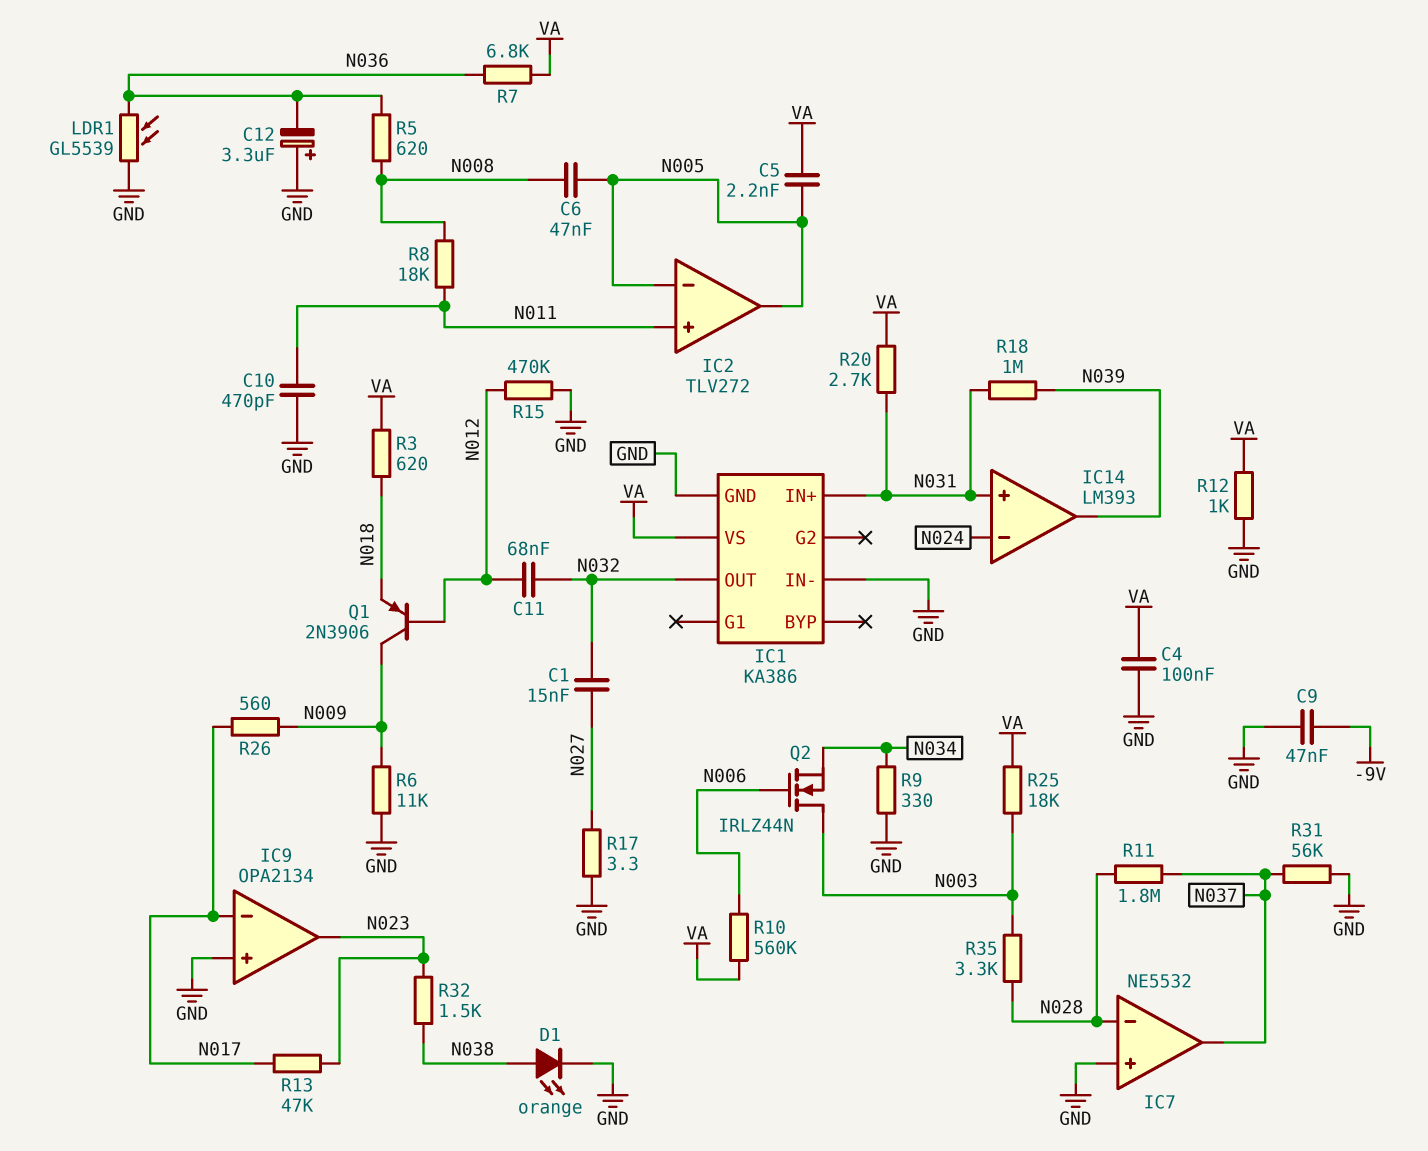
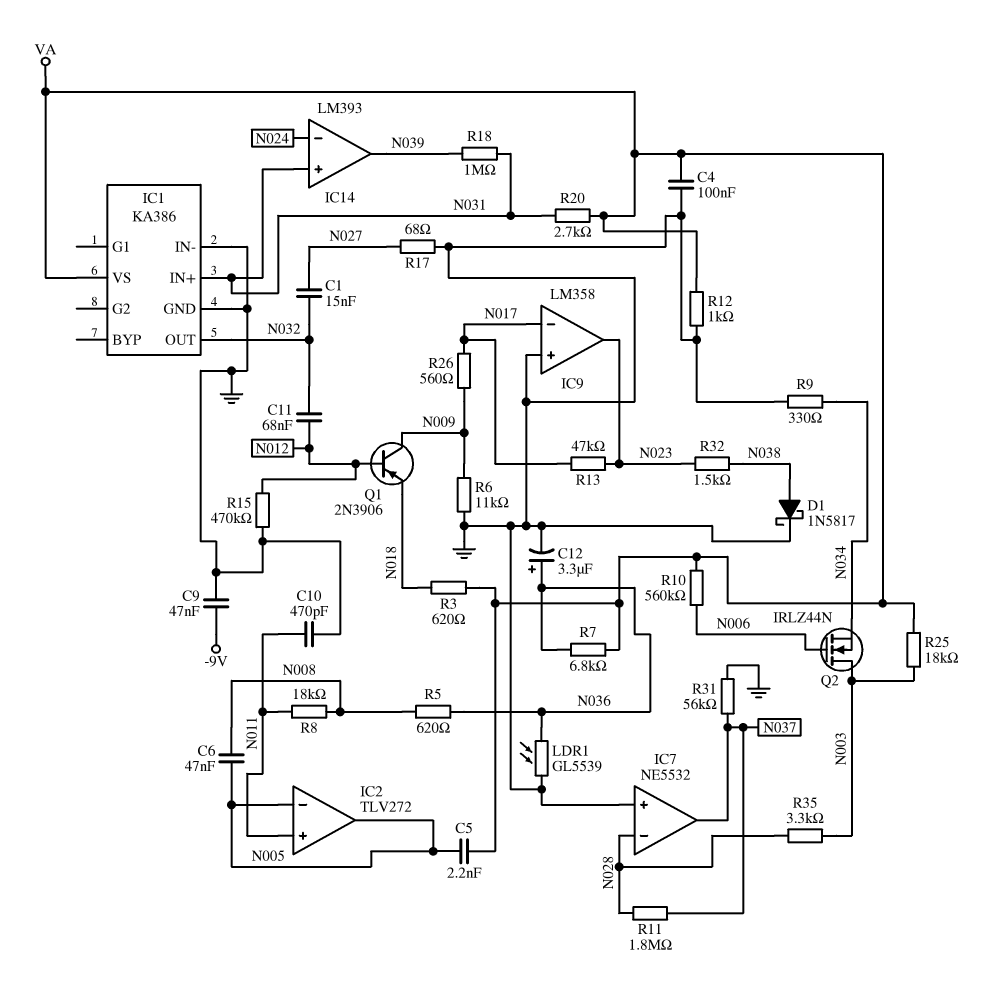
C12: 3.3uF (plus GND, minus N036) -> 3.3uF (plus N036, minus GND)
D1: LED orange (A N038, K GND) -> schottky 1N5817 (A N038, K GND)
IC9: OPA2134 -> LM358
R17: 3.3 (GND, N027) -> 68 (GND, N027)

